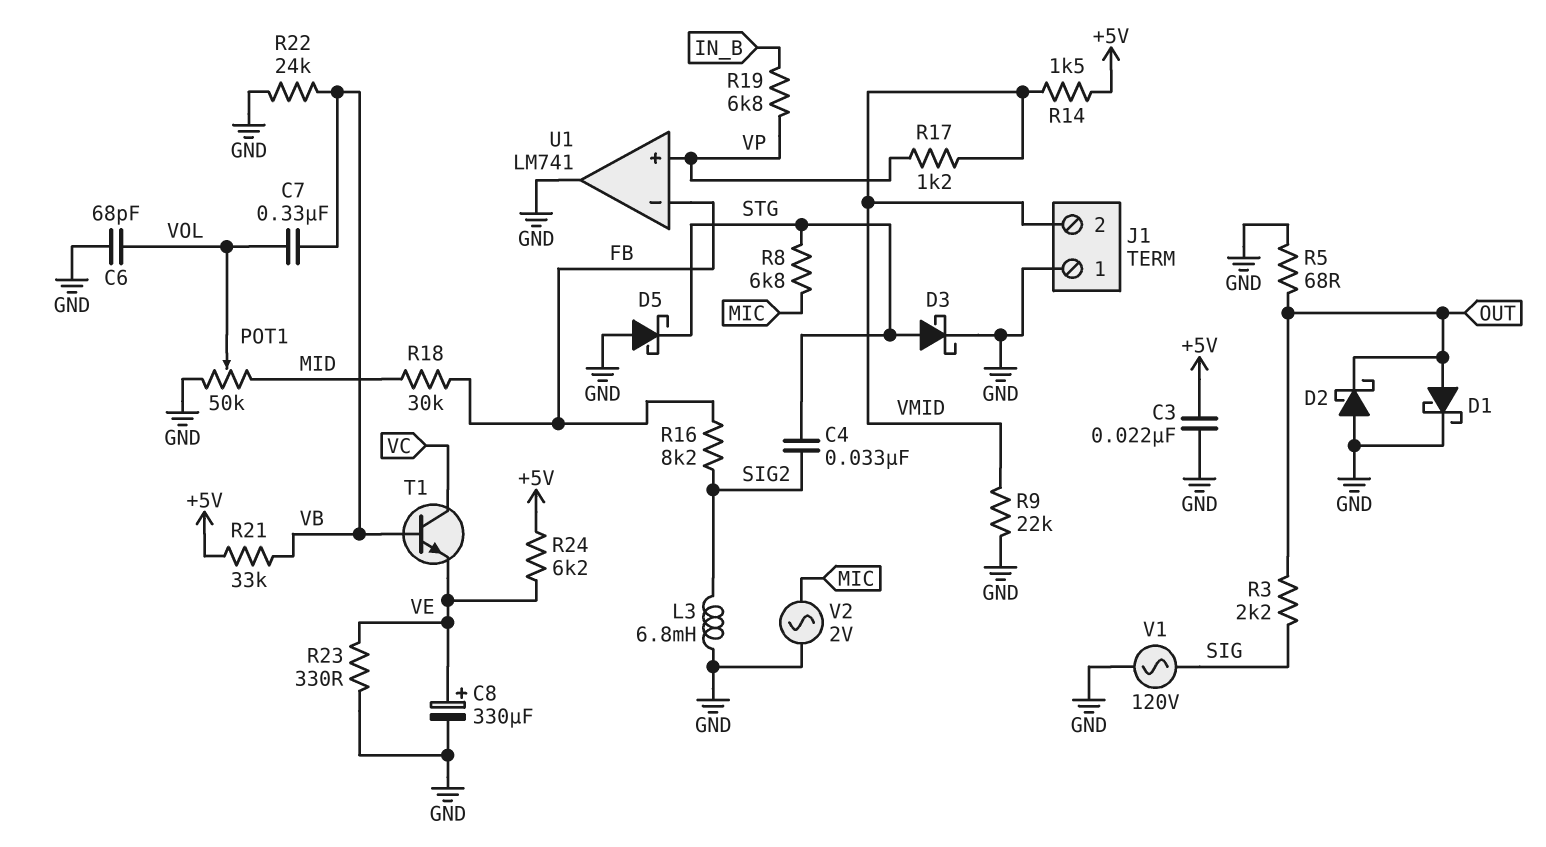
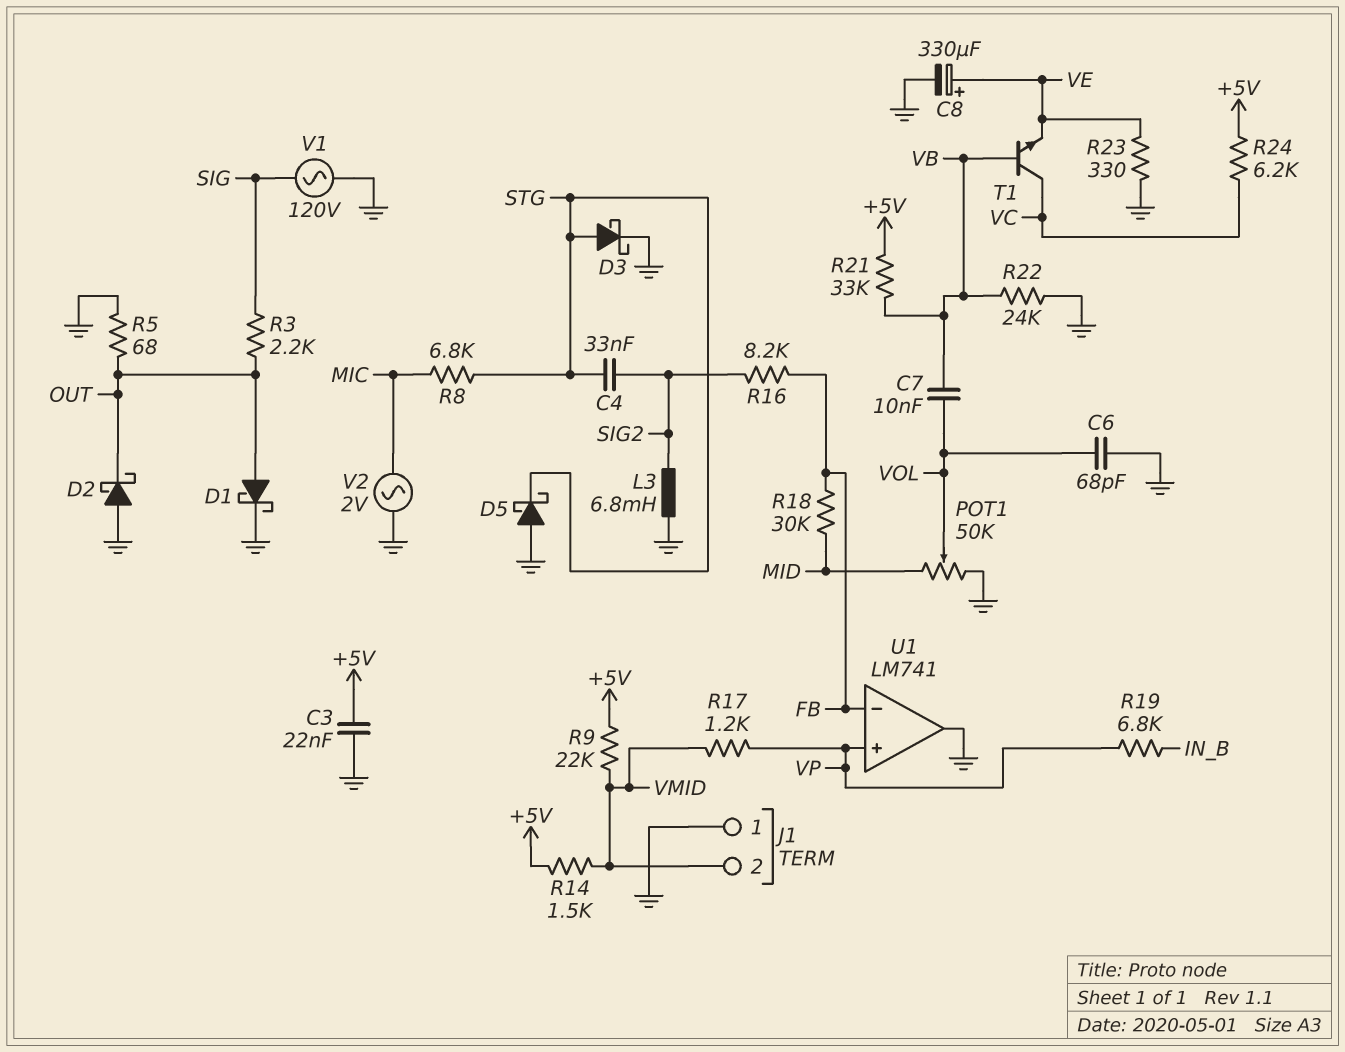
C7: 330nF (VB, VOL) -> 10nF (VB, VOL)
R9: 22k (GND, VMID) -> 22k (+5V, VMID)
R24: 6.2k (+5V, VE) -> 6.2k (+5V, VC)

